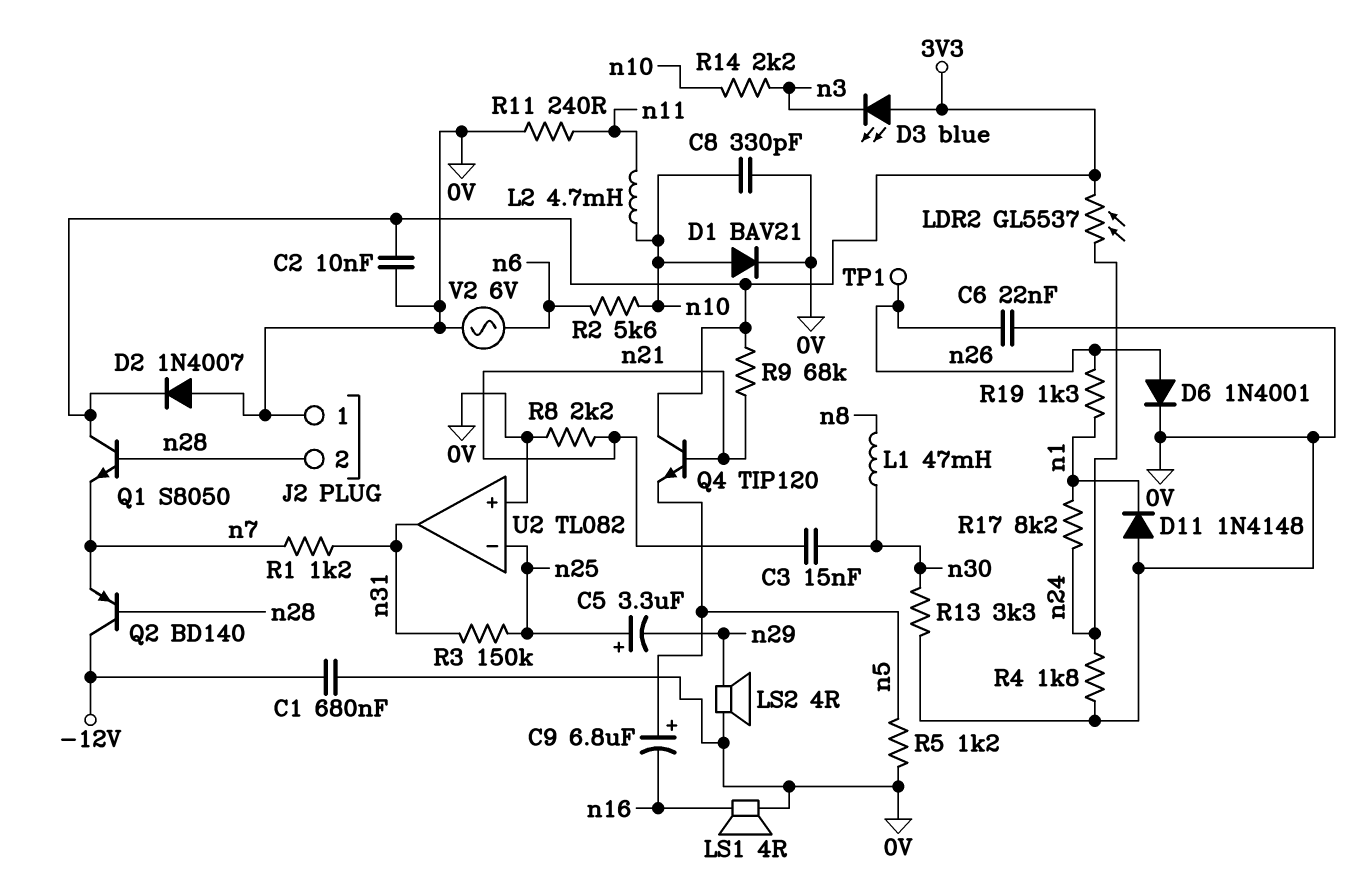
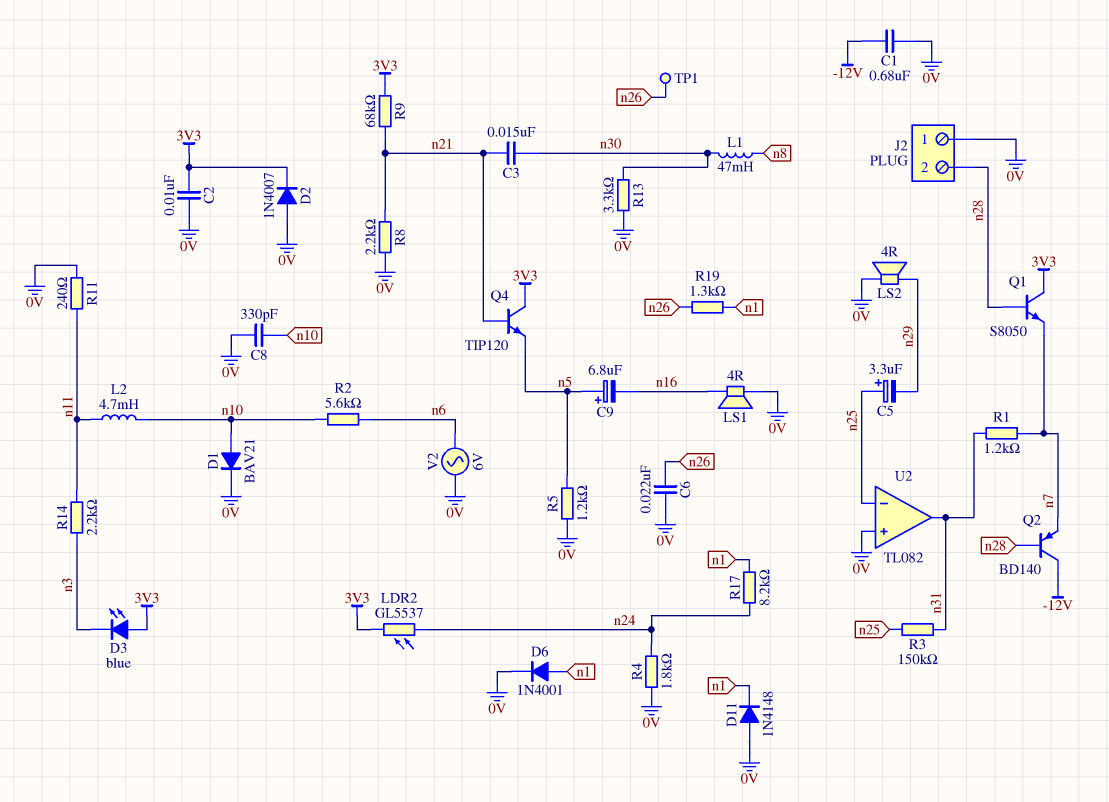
D6: diode 1N4001 (A n26, K 0V) -> diode 1N4001 (A n1, K 0V)
R14: 2.2k (n3, n10) -> 2.2k (n3, n11)

